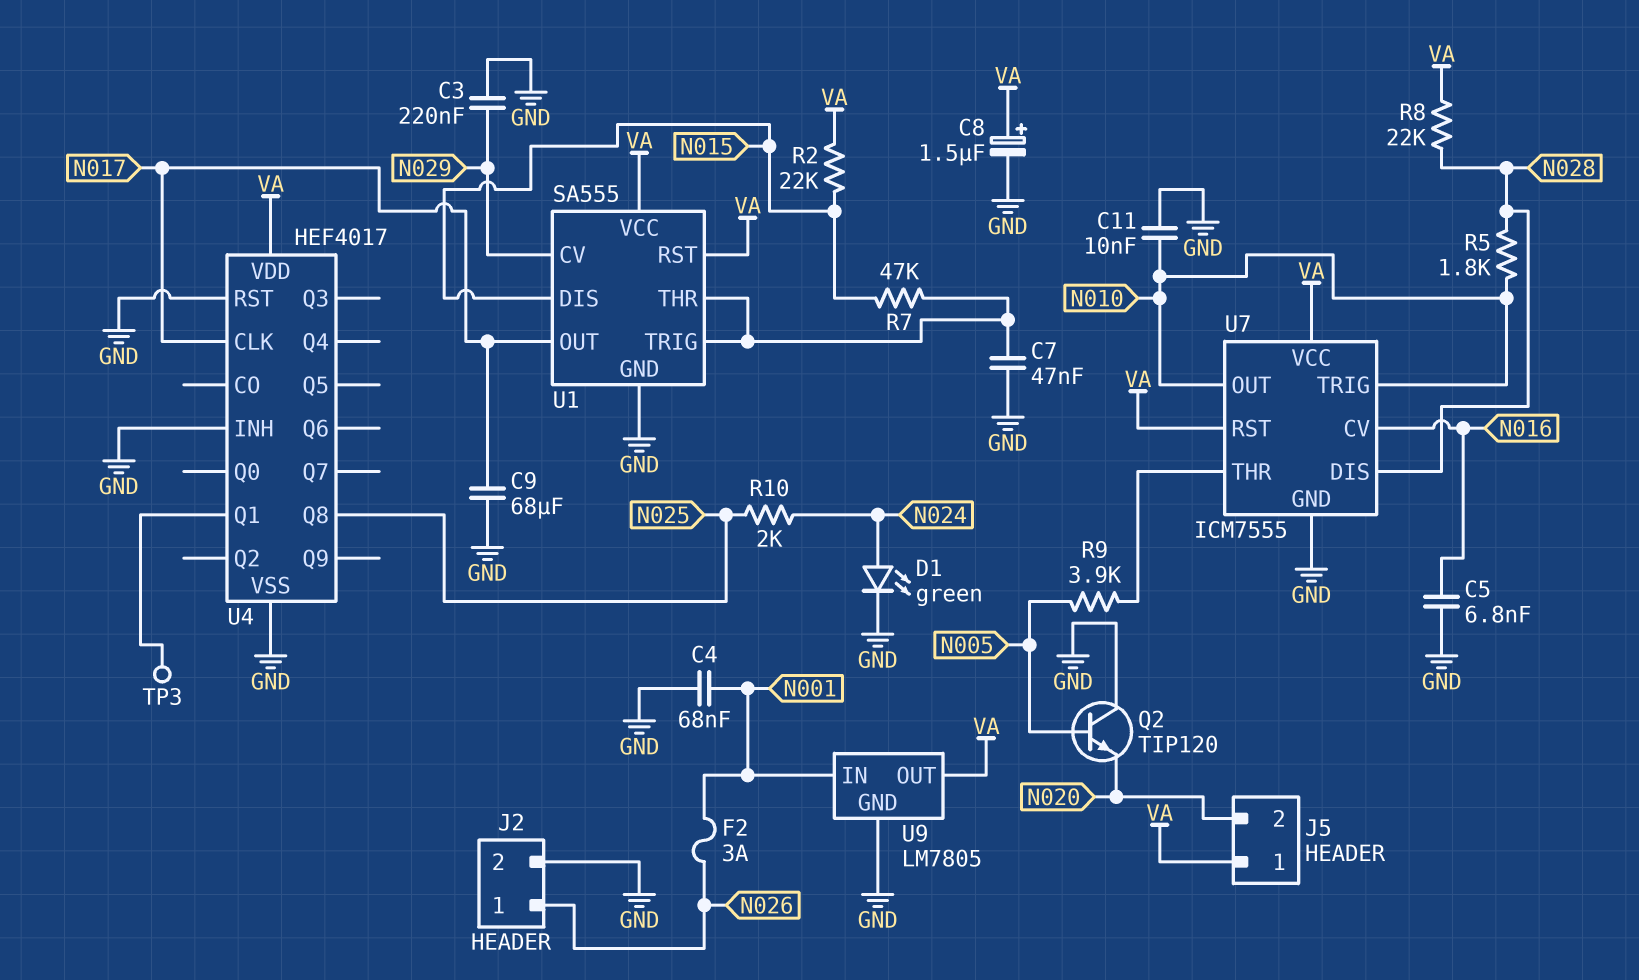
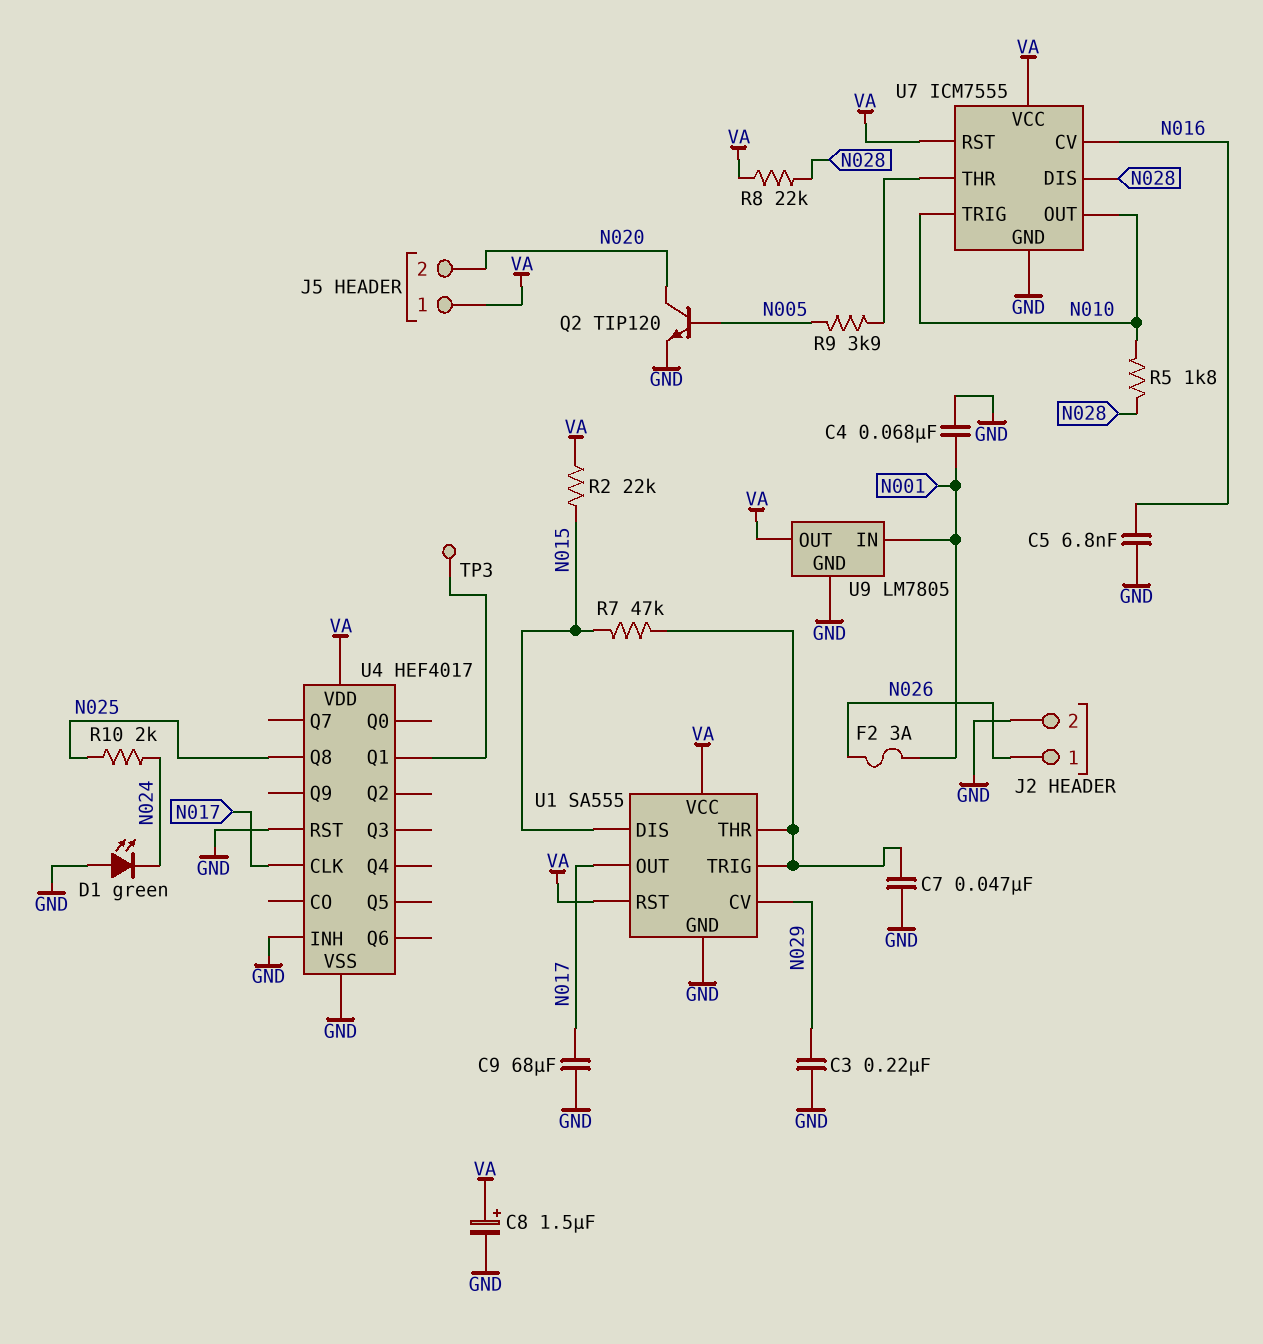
C11: 10nF (GND, N010) -> none
D1: LED green (A N024, K GND) -> LED green (A GND, K N024)
Q2: NPN TIP120 (B N005, C GND, E N020) -> NPN TIP120 (B N005, C N020, E GND)

